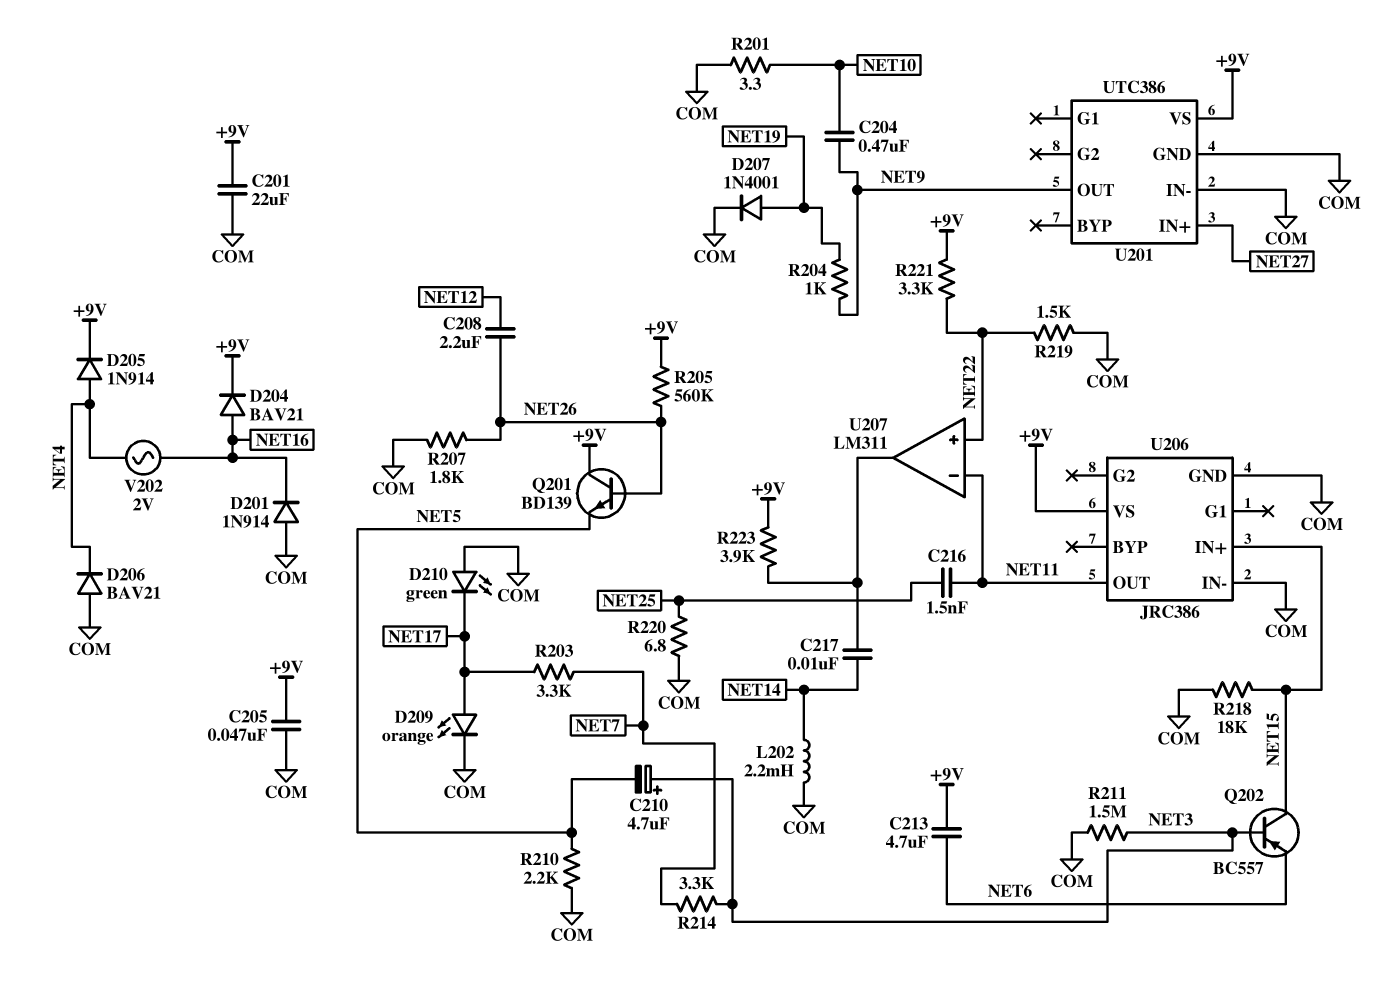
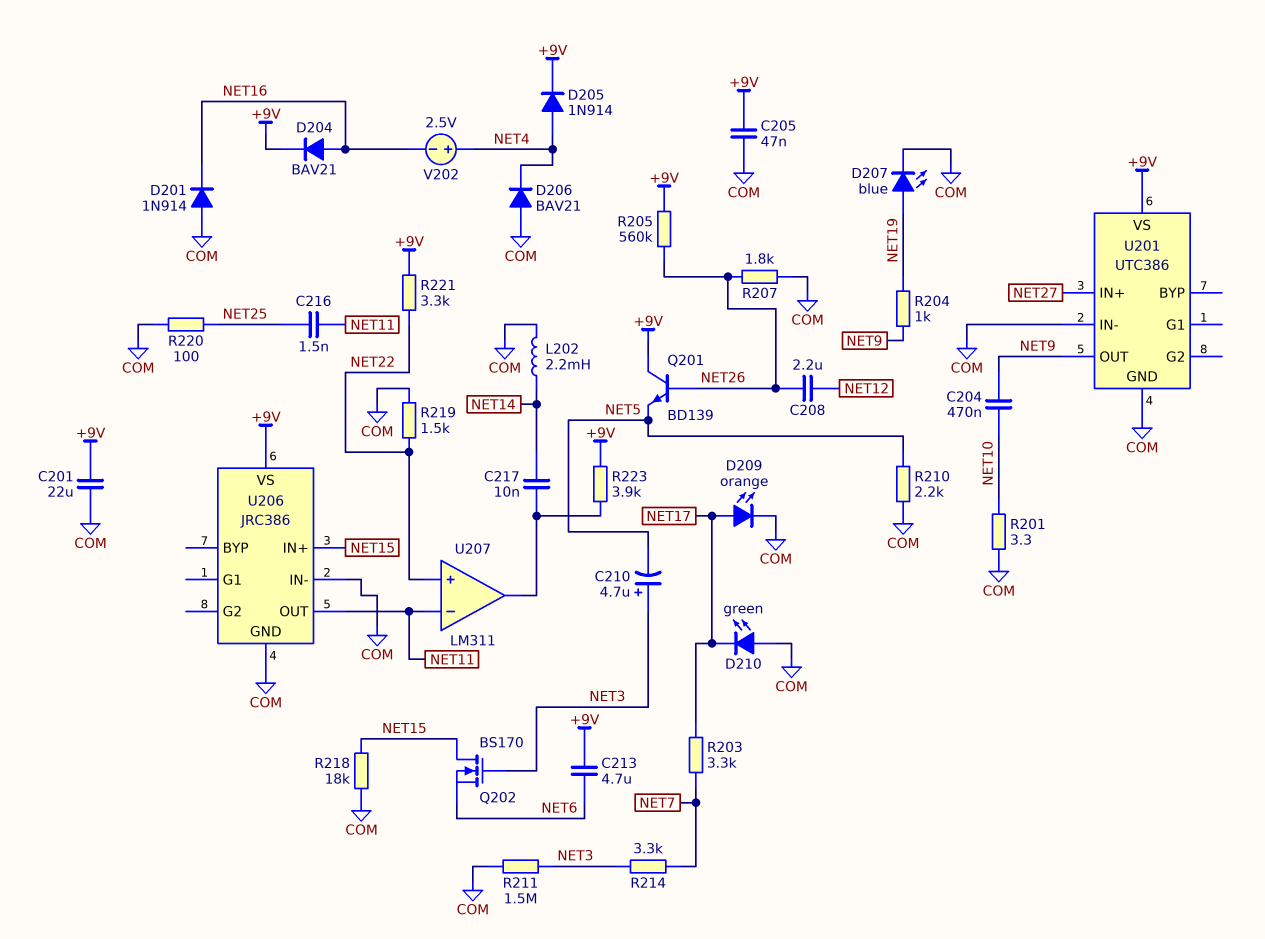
D207: diode 1N4001 (A NET19, K COM) -> LED blue (A NET19, K COM)
Q202: PNP BC557 (B NET3, C NET15, E NET6) -> NMOS BS170 (G NET3, D NET15, S NET6)
R220: 6.8 (COM, NET25) -> 100 (COM, NET25)
V202: AC 2V (NET4, NET16) -> 2.5V (plus NET4, minus NET16)

